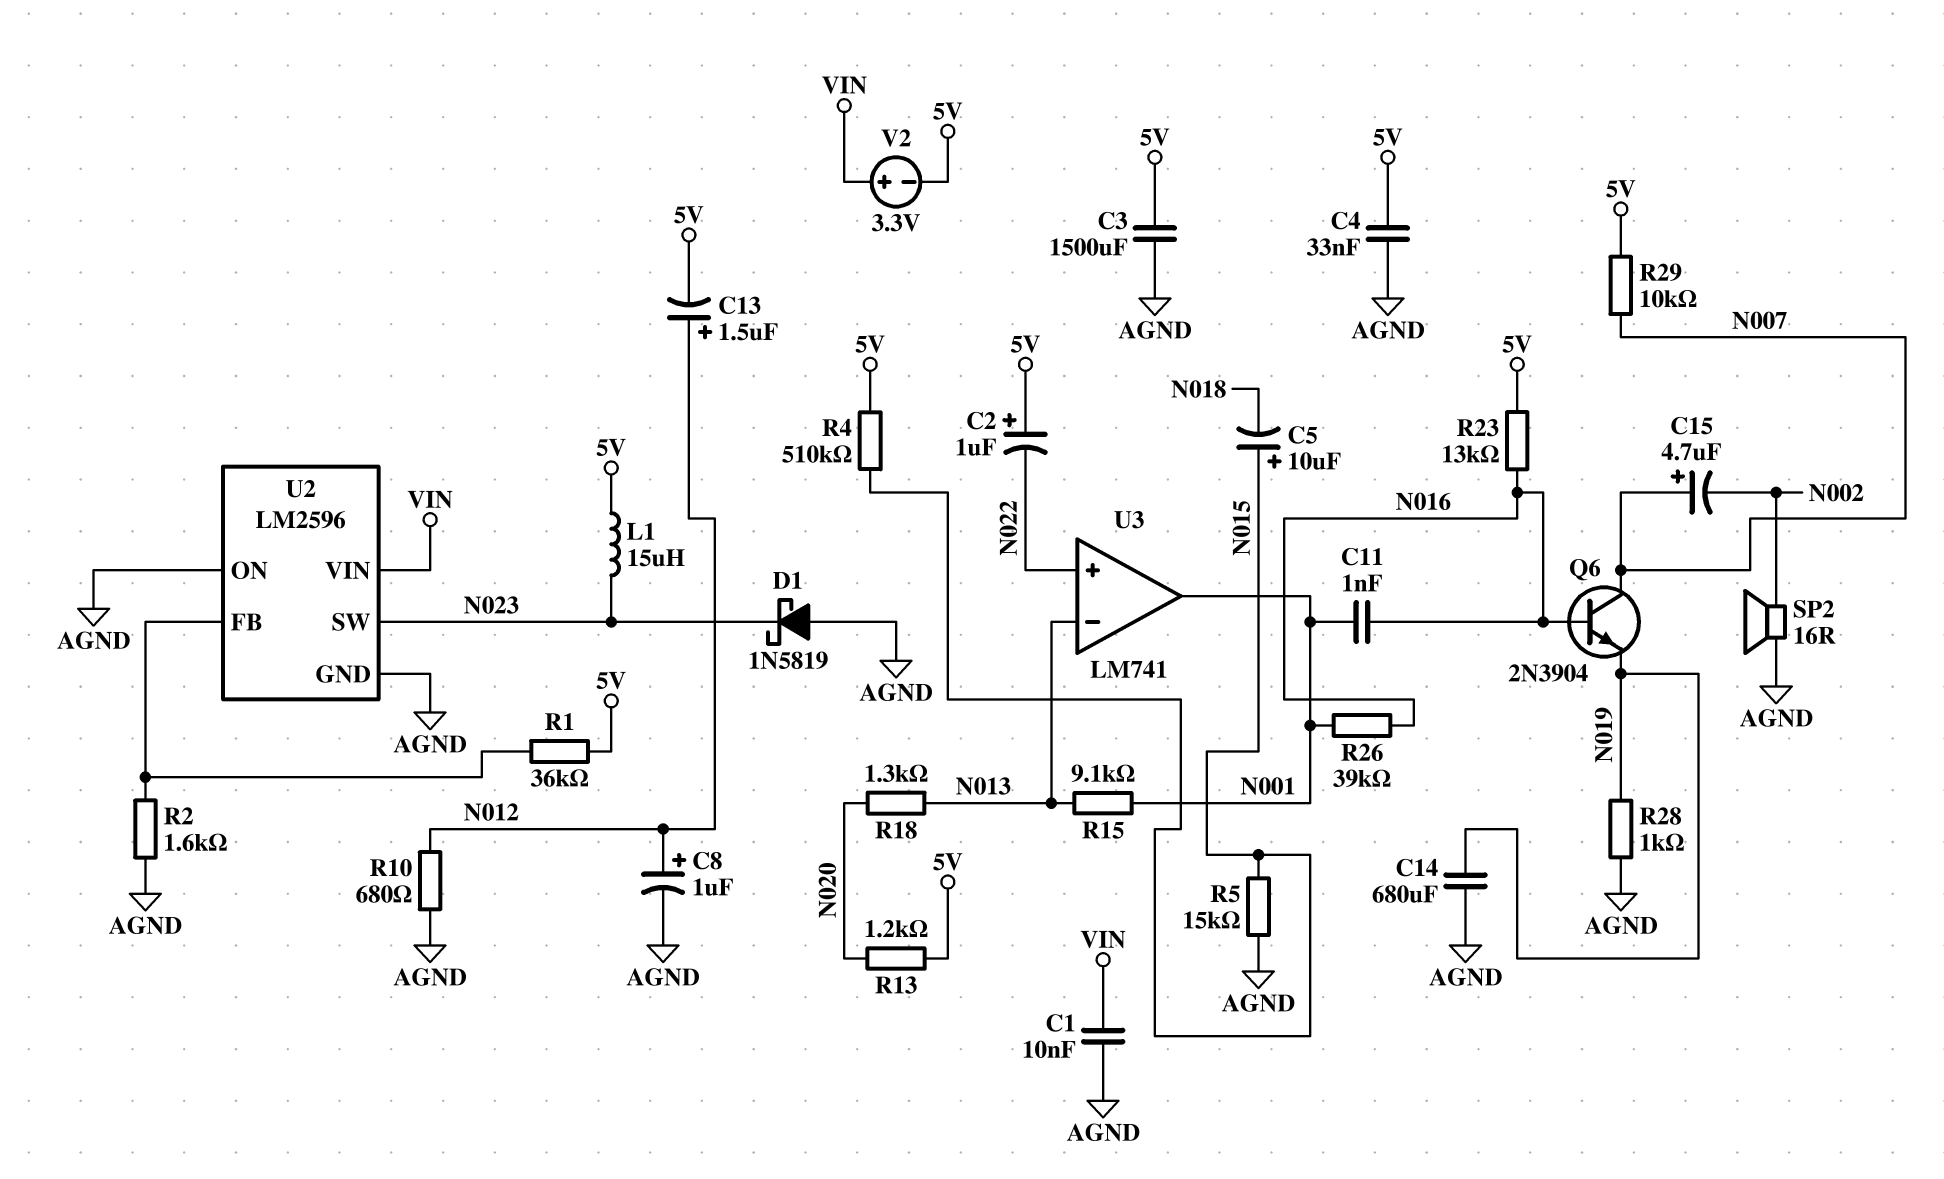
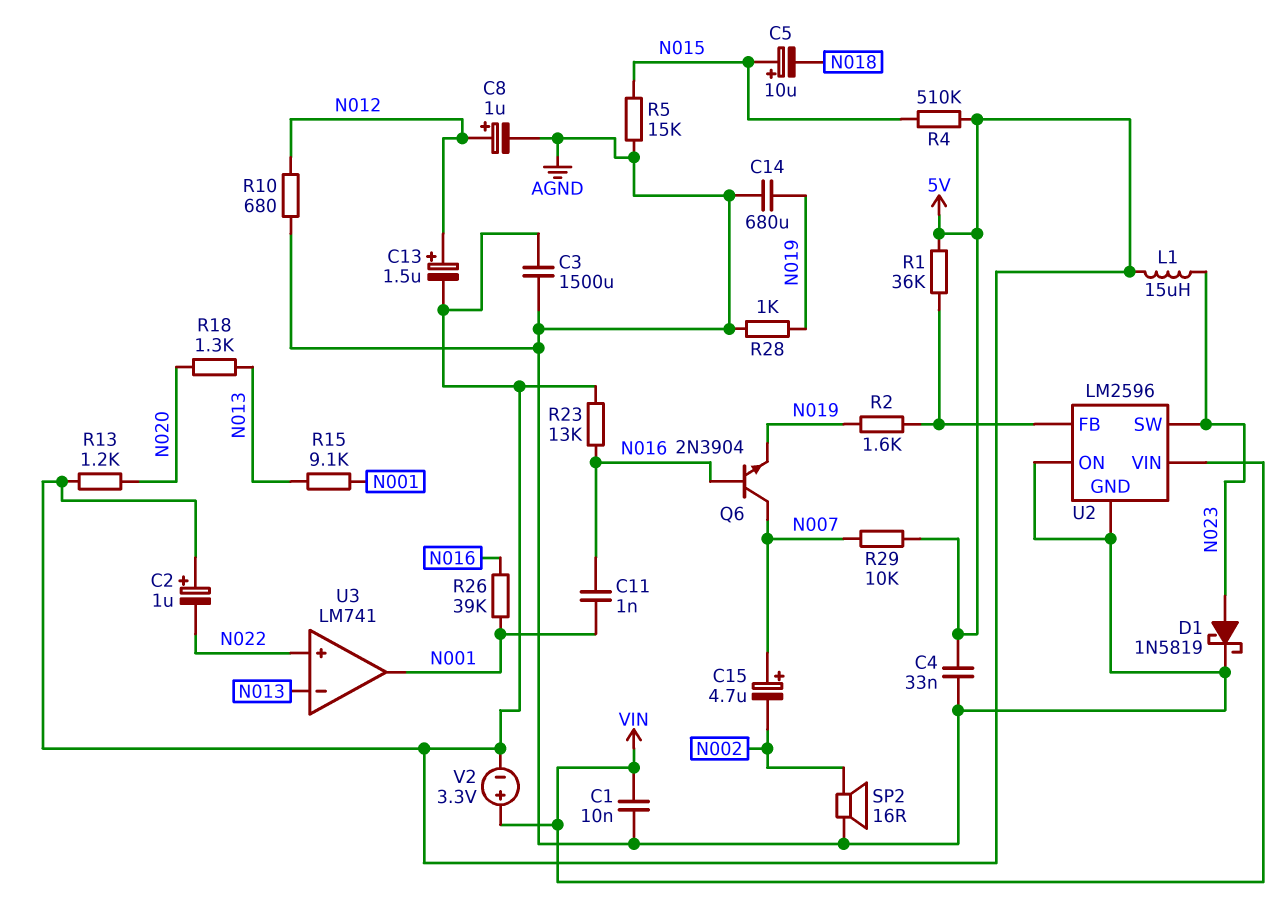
D1: schottky 1N5819 (A AGND, K N023) -> schottky 1N5819 (A N023, K AGND)
R2: 1.6k (AGND, U2/FB) -> 1.6k (N019, U2/FB)

